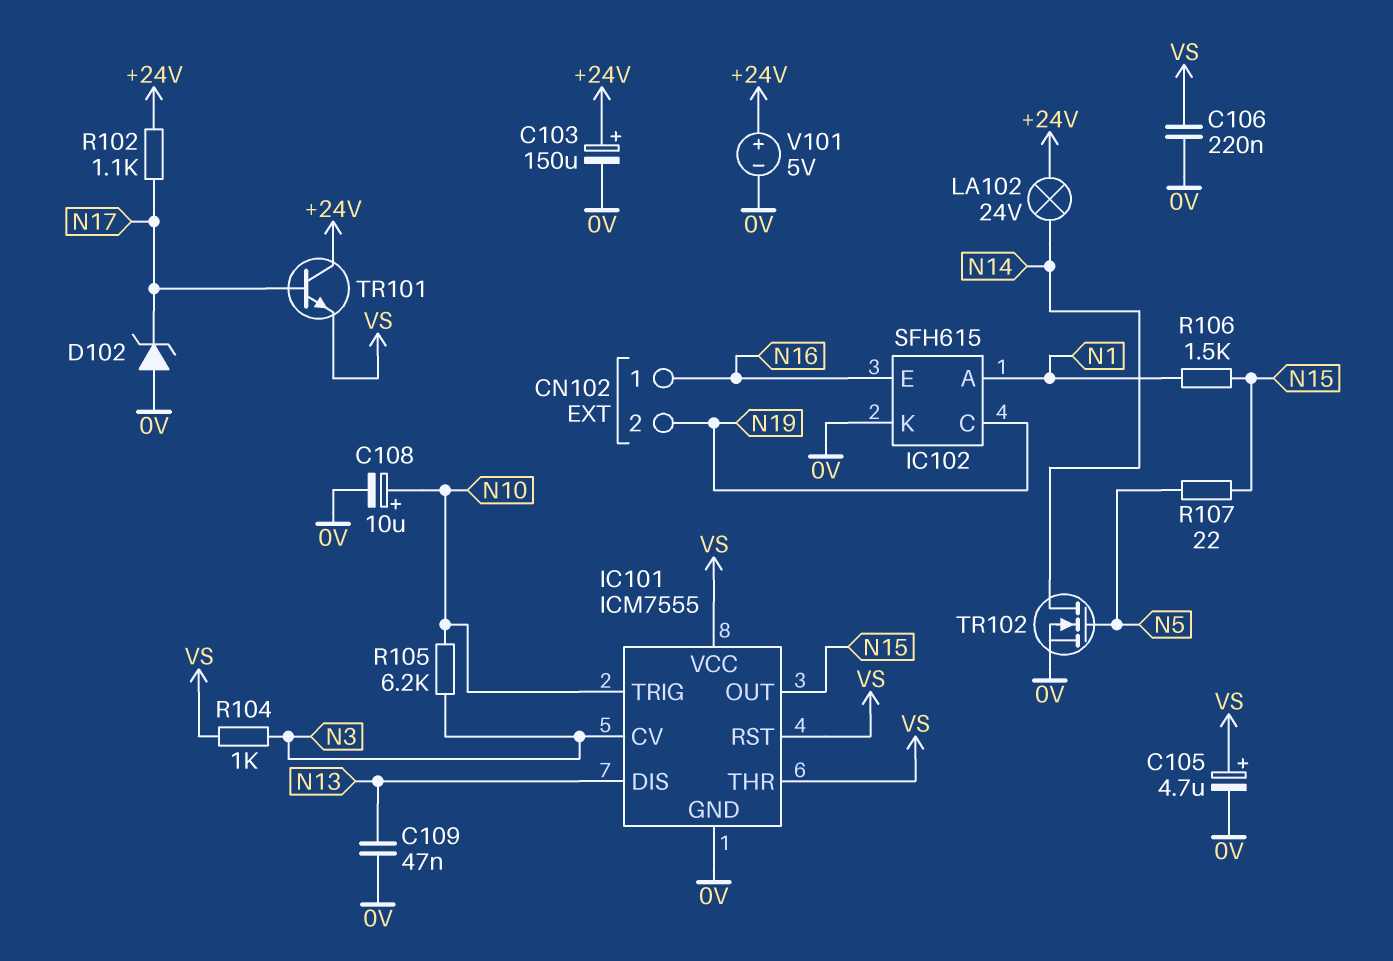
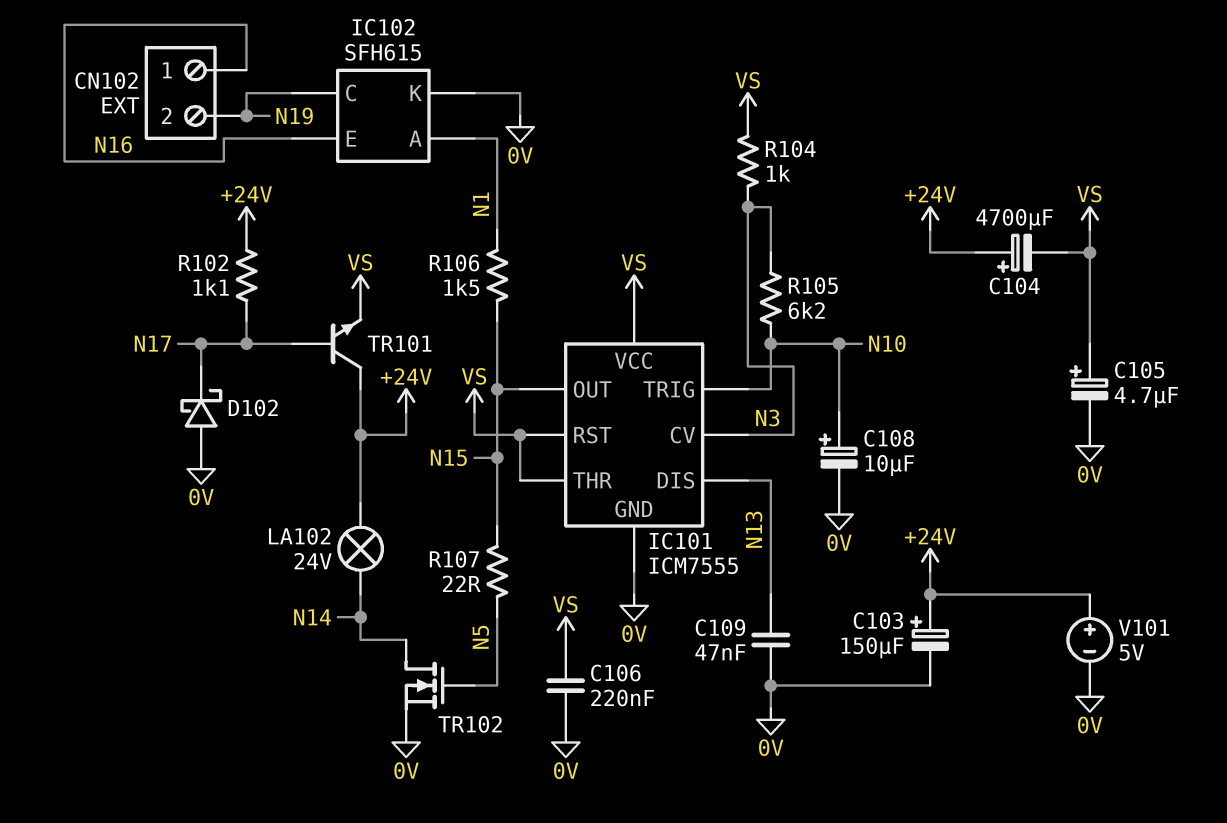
C104: none -> 4700uF (plus +24V, minus VS)
D102: zener (A 0V, K N17) -> schottky (A 0V, K N17)

